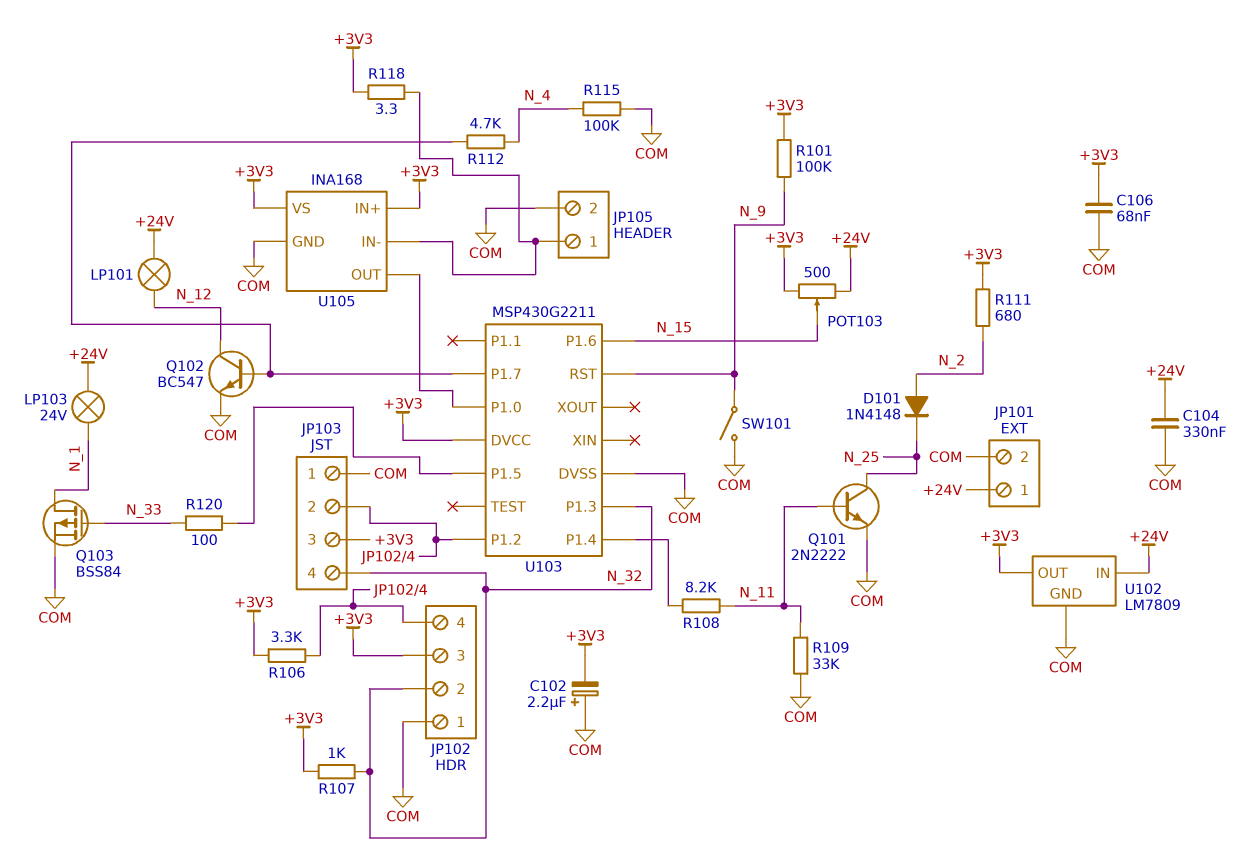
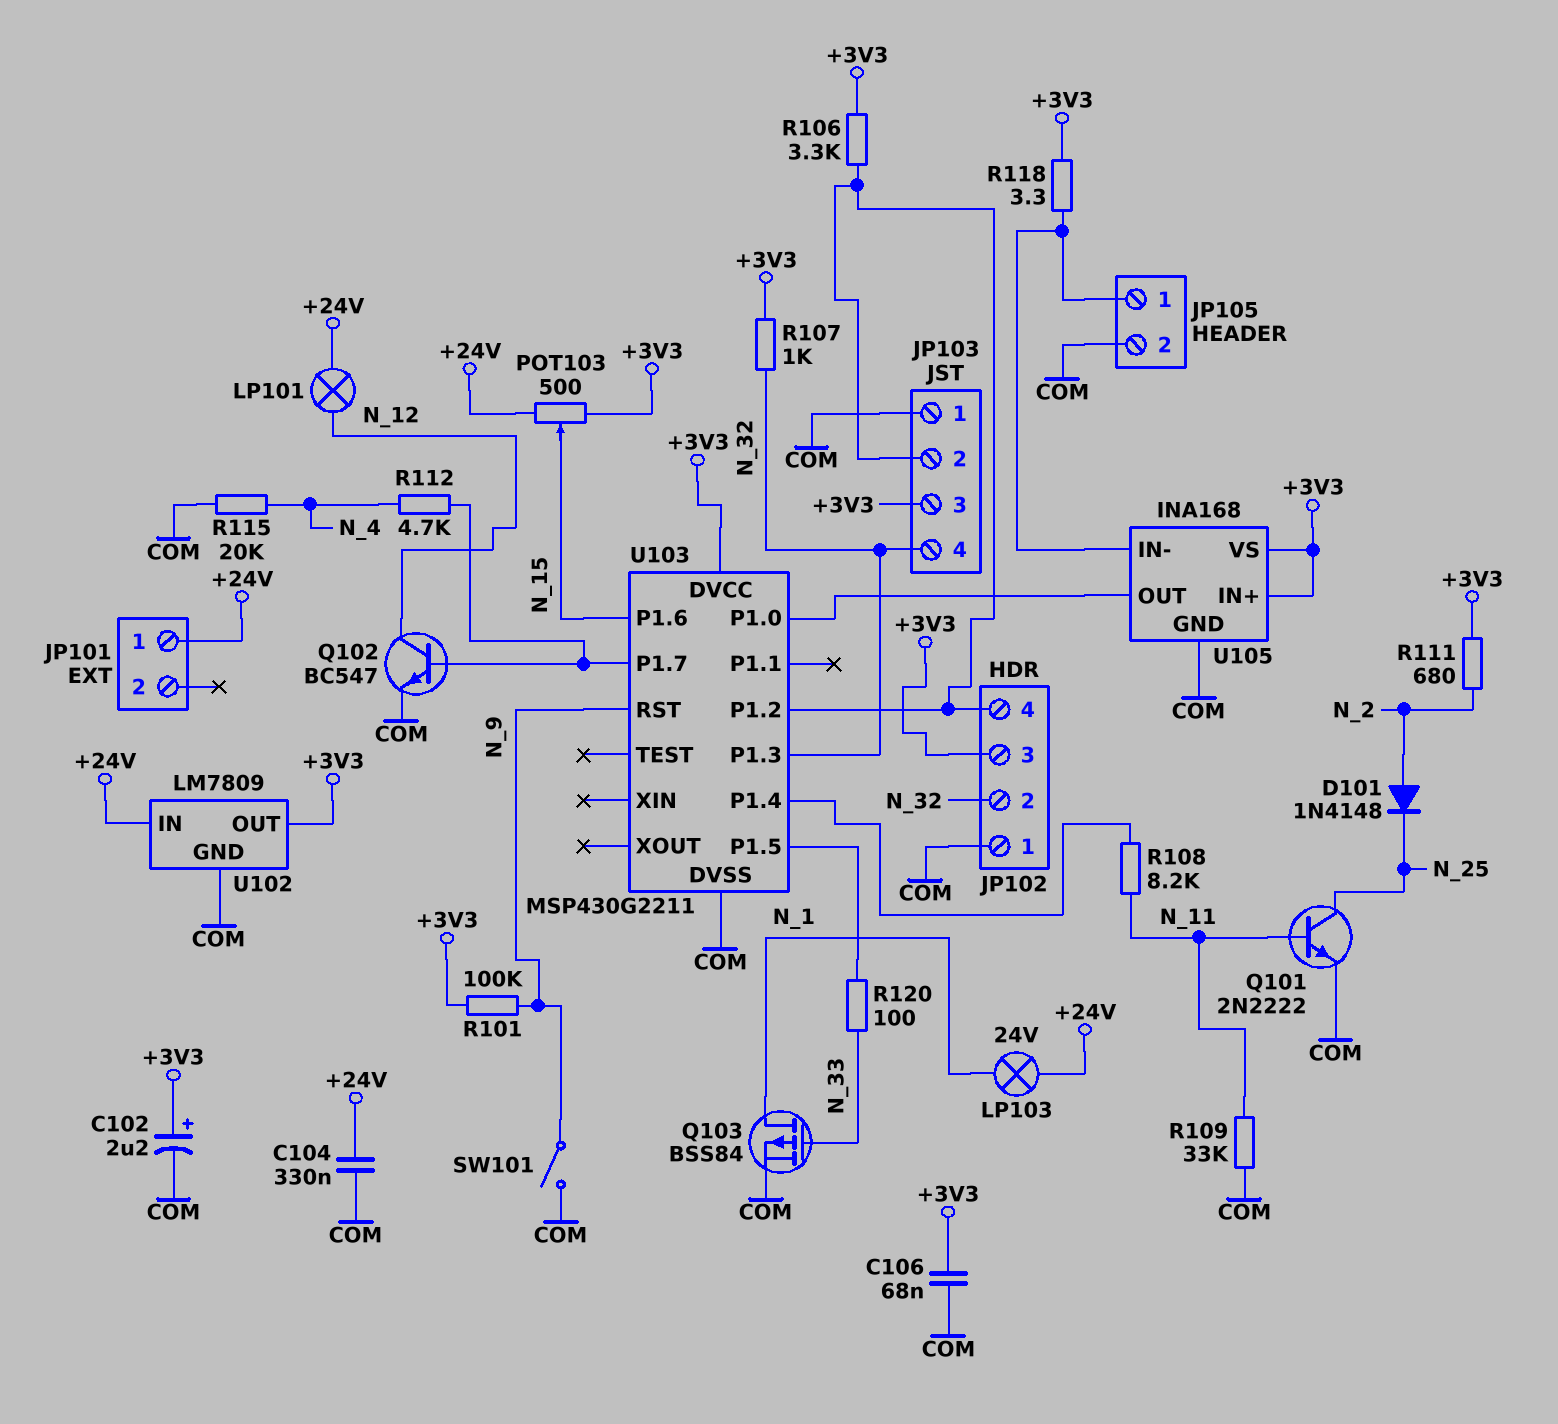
C102: 2.2uF (plus COM, minus +3V3) -> 2.2uF (plus +3V3, minus COM)
JP101 pin 2: COM -> none
R115: 100k (COM, N_4) -> 20k (COM, N_4)

